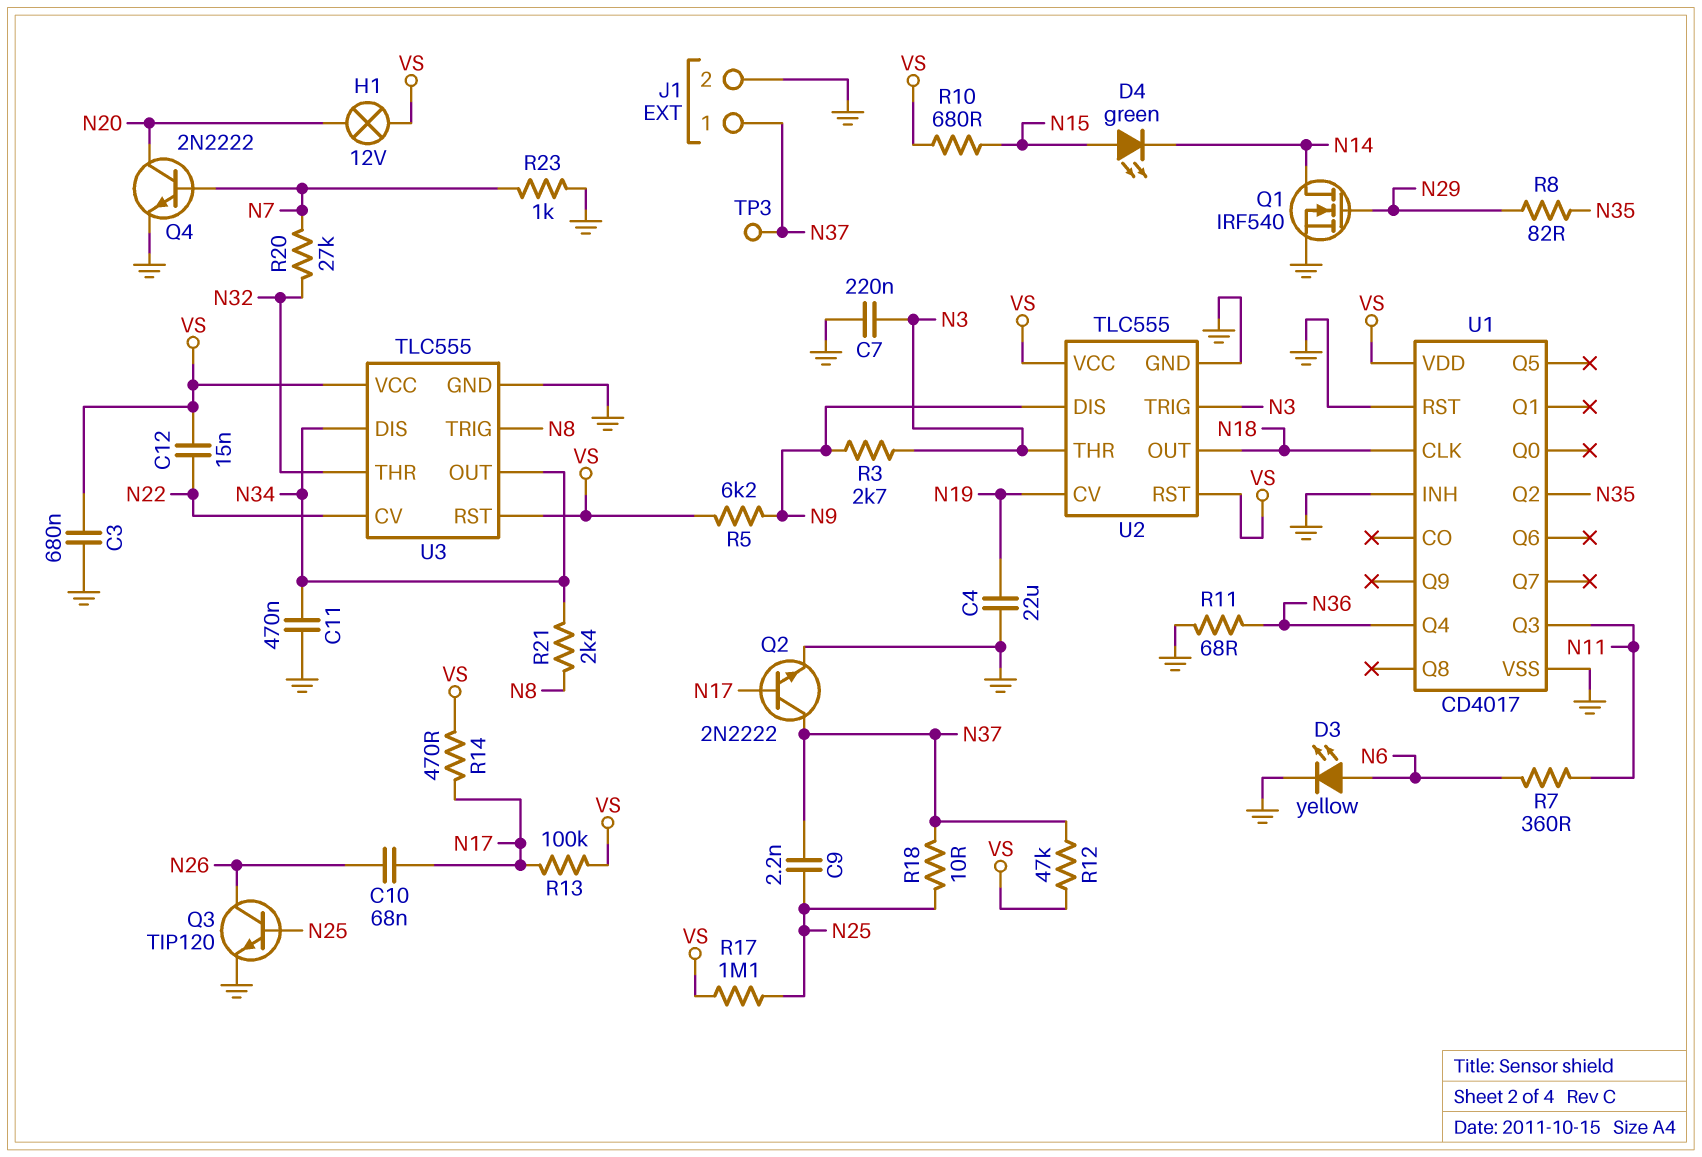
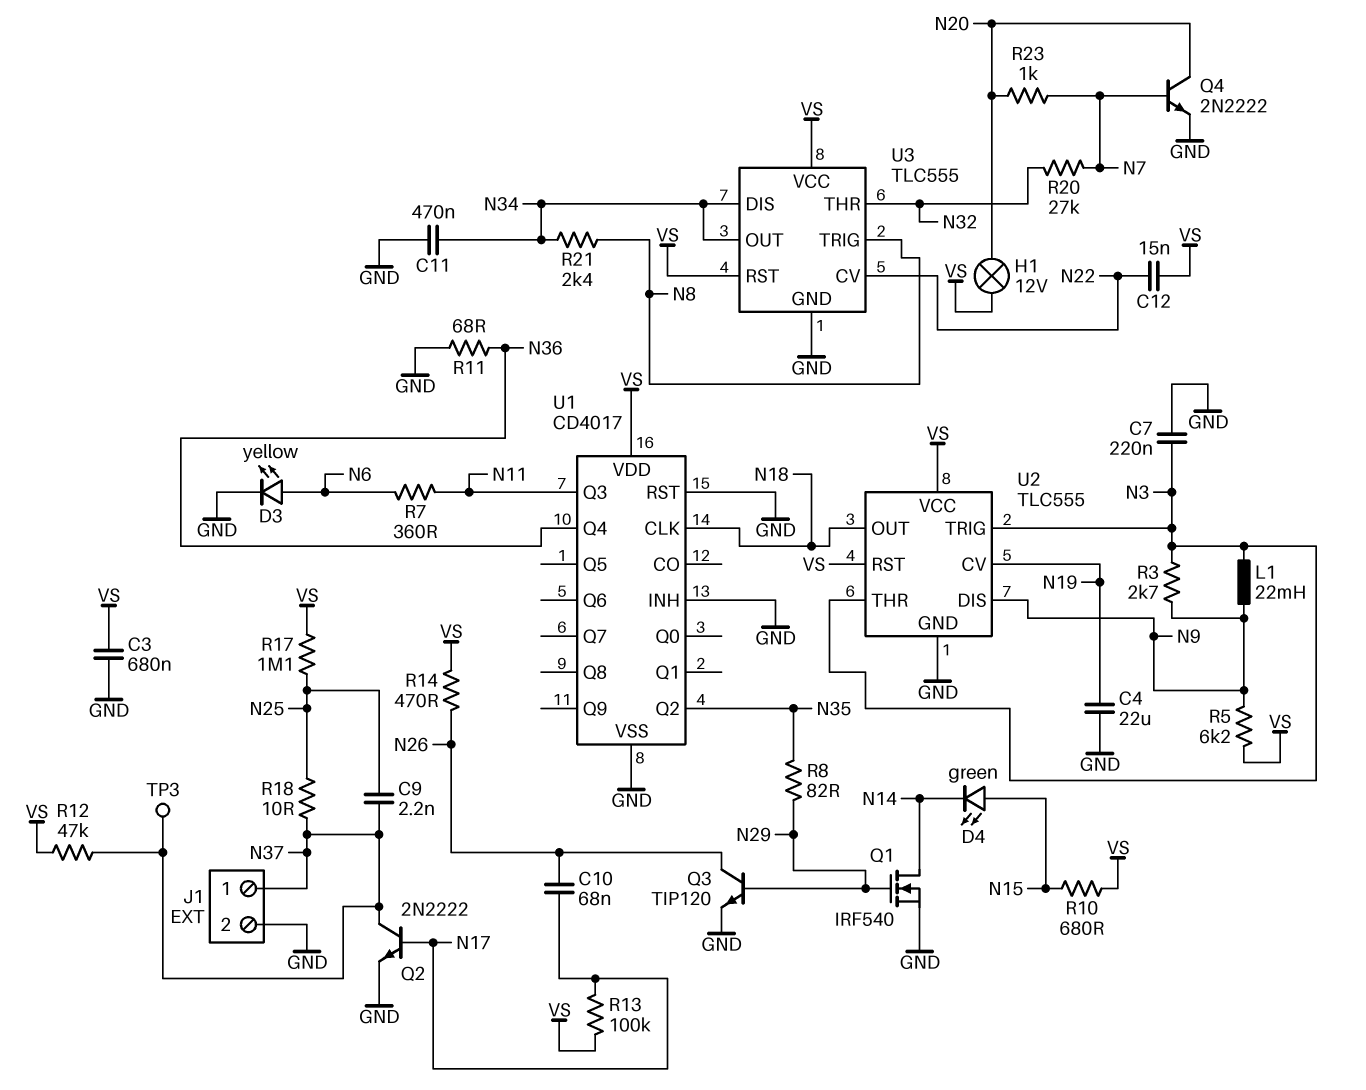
L1: none -> 22mH (N3, N9)
Q3: NPN TIP120 (B N25, C N26, E GND) -> NPN TIP120 (B N29, C N26, E GND)
R14: 470 (N17, VS) -> 470 (N26, VS)
R23: 1k (GND, N7) -> 1k (N7, N20)

